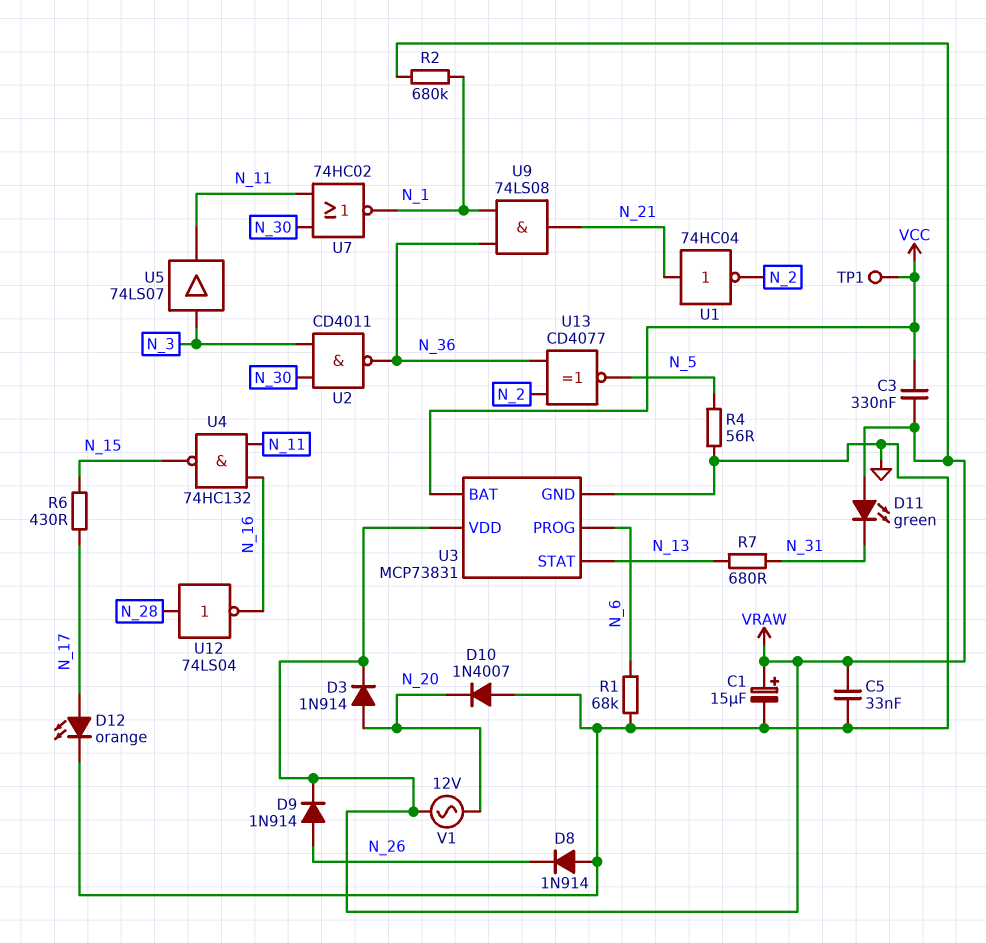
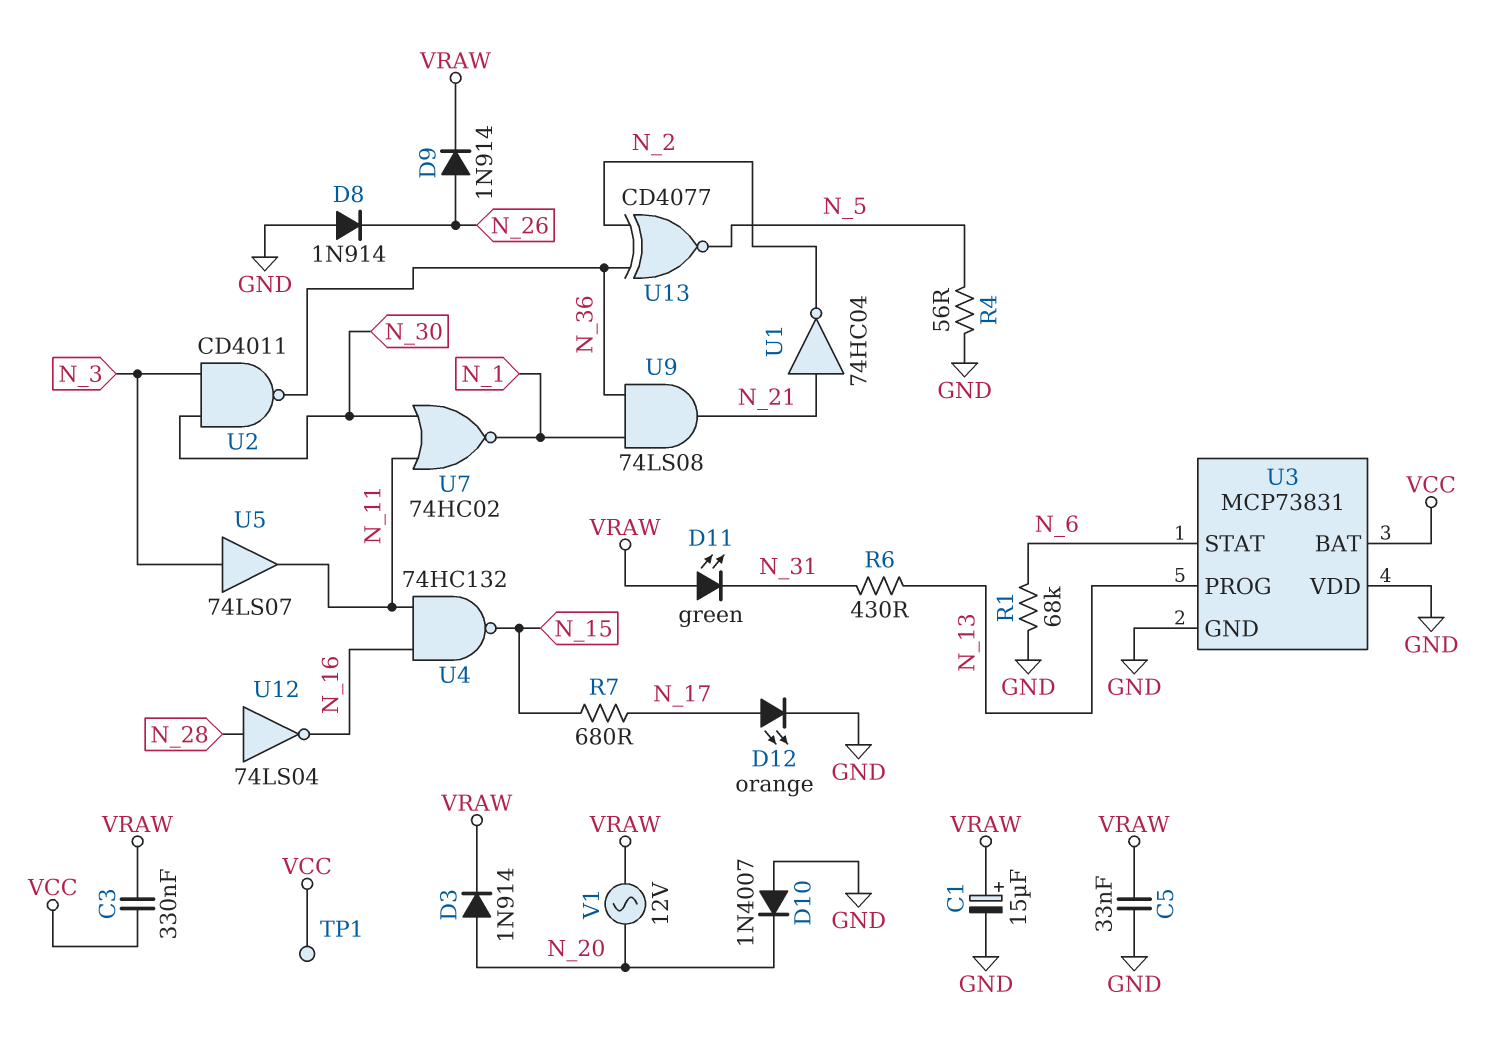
R2: 680k (N_1, VRAW) -> none
R6: 430 (N_15, N_17) -> 430 (N_13, N_31)
R7: 680 (N_13, N_31) -> 680 (N_15, N_17)
U3 pin PROG: N_6 -> N_13
U3 pin STAT: N_13 -> N_6
U3 pin VDD: VRAW -> GND

